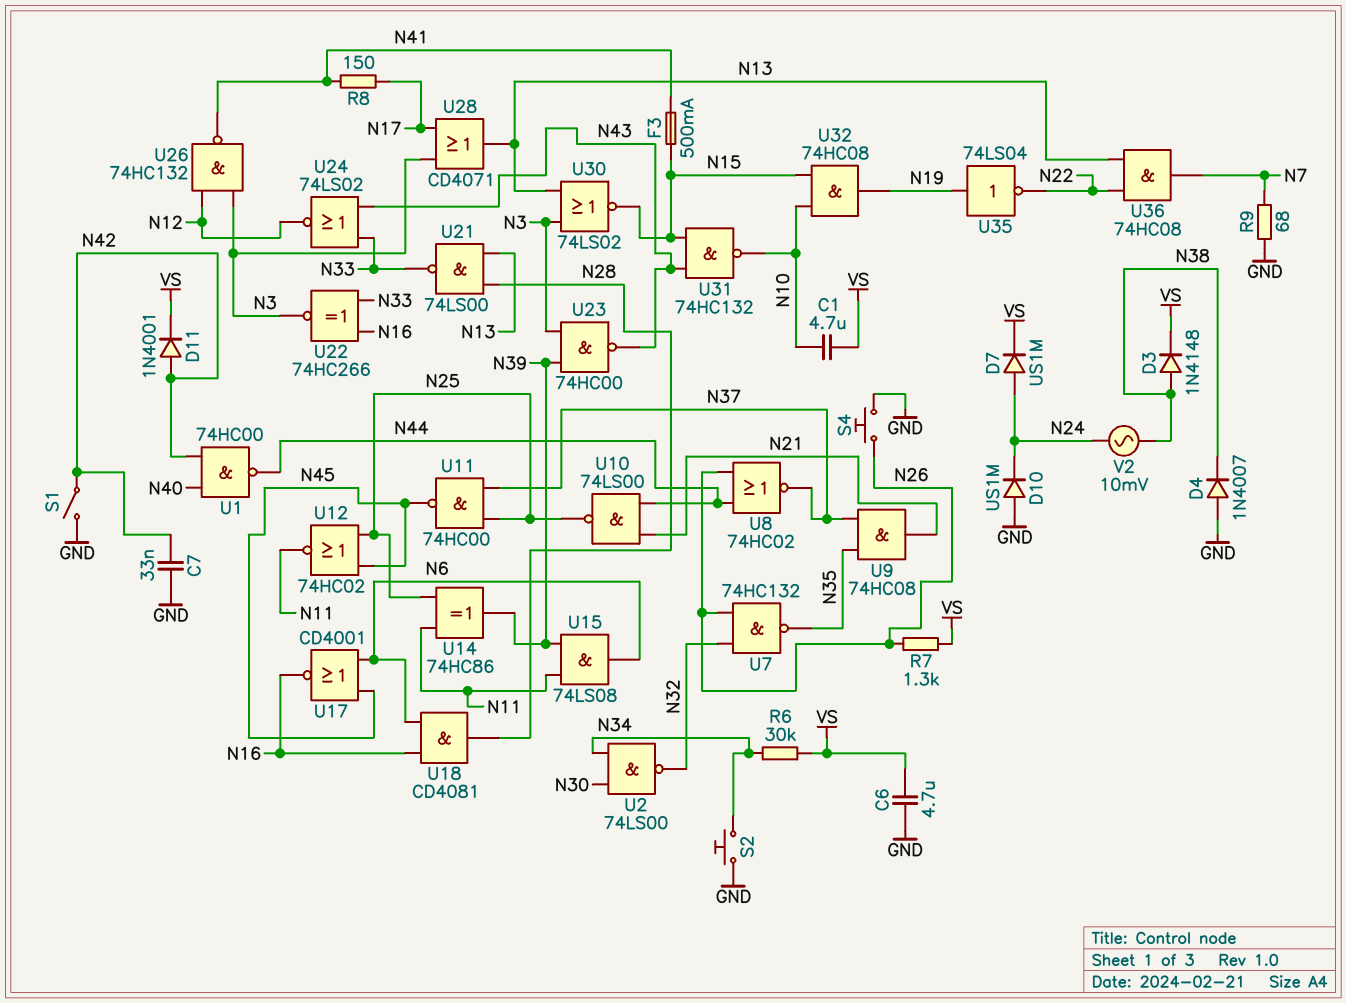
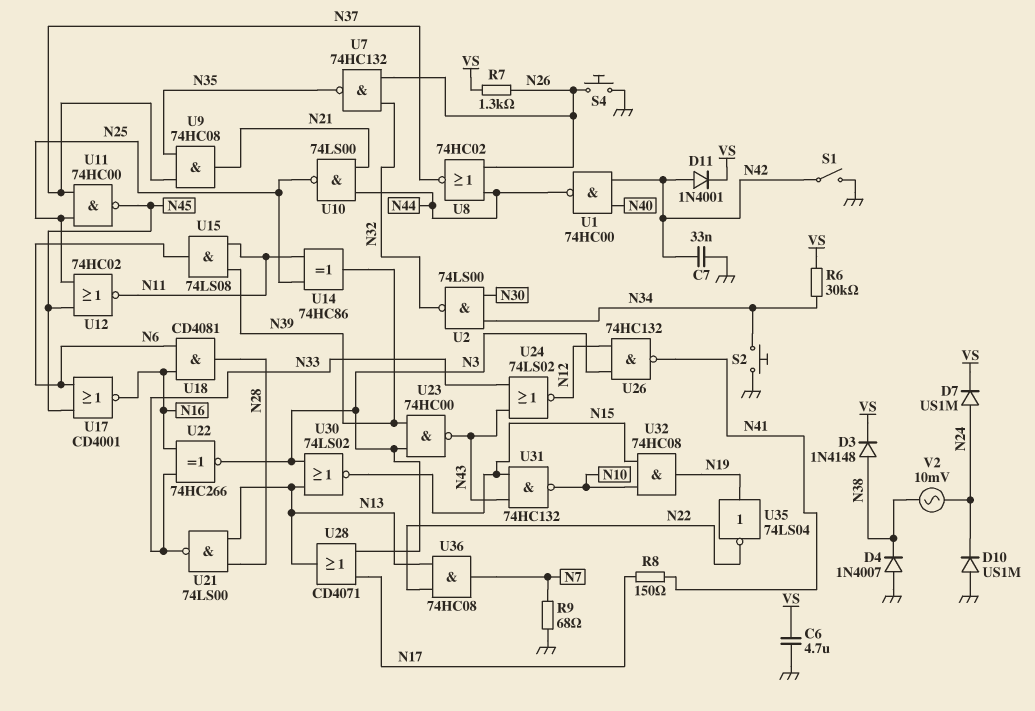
C1: 4.7uF (N10, VS) -> none
F3: 500mA (N15, N41) -> none

